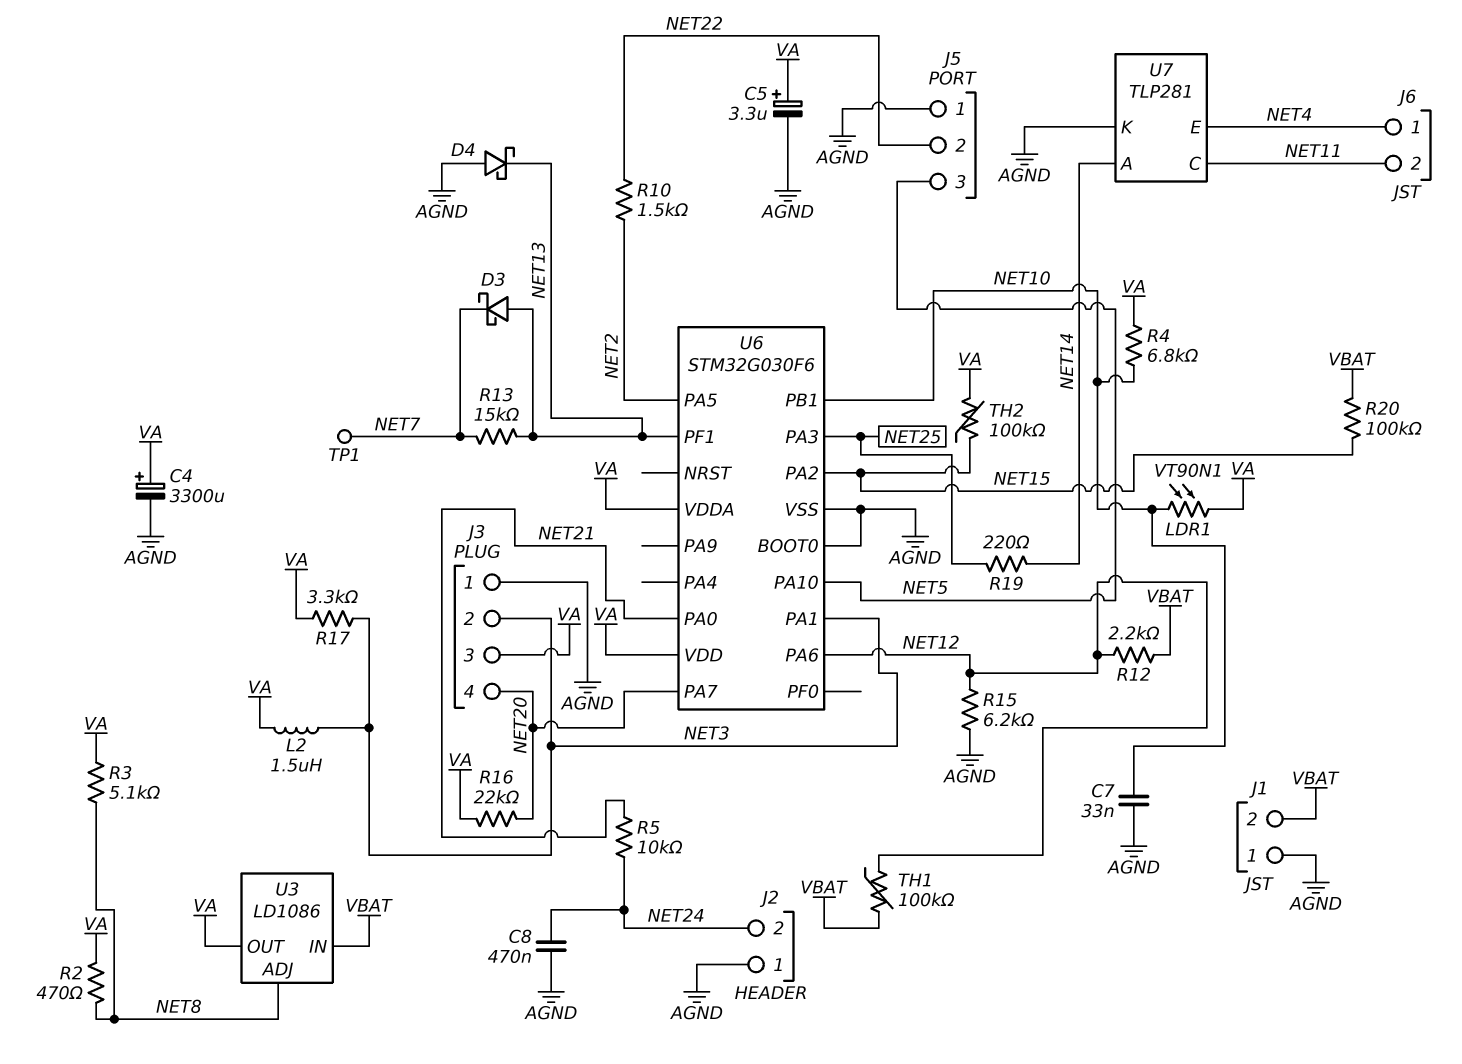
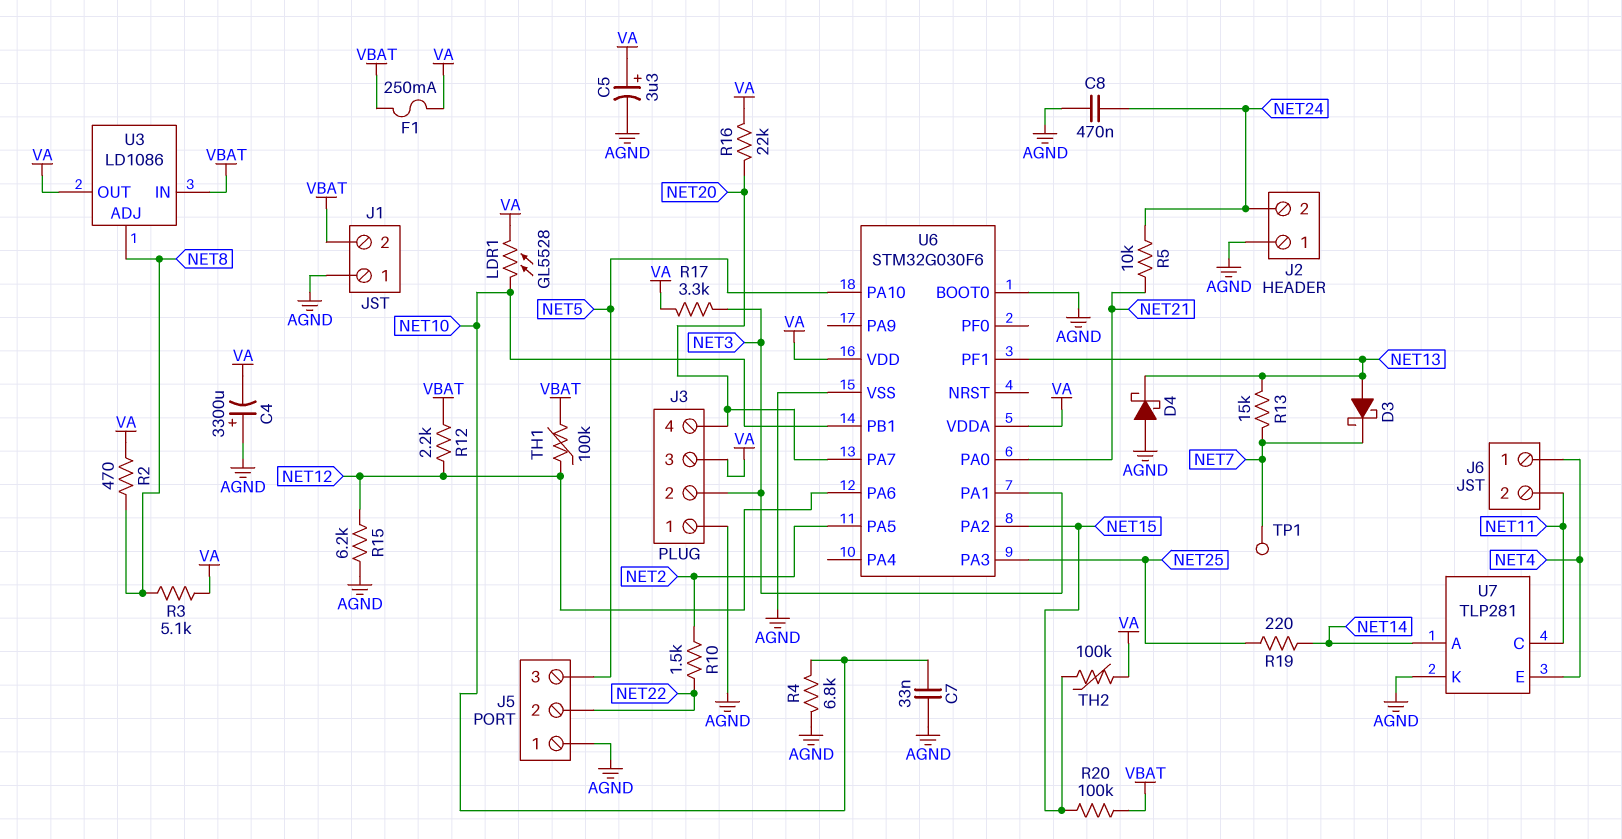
C4: 3300uF (plus VA, minus AGND) -> 3300uF (plus AGND, minus VA)
F1: none -> 250mA (VA, VBAT)
L2: 1.5uH (NET3, VA) -> none
LDR1: VT90N1 (NET10, VA) -> GL5528 (NET10, VA)
R4: 6.8k (NET10, VA) -> 6.8k (AGND, NET10)

